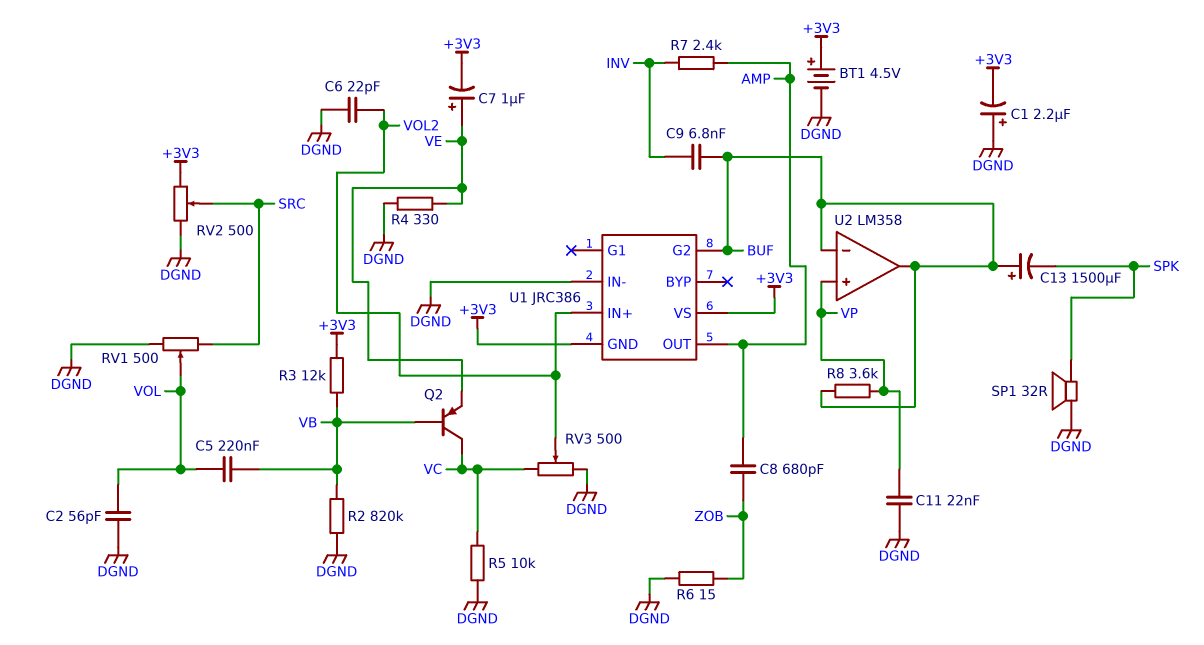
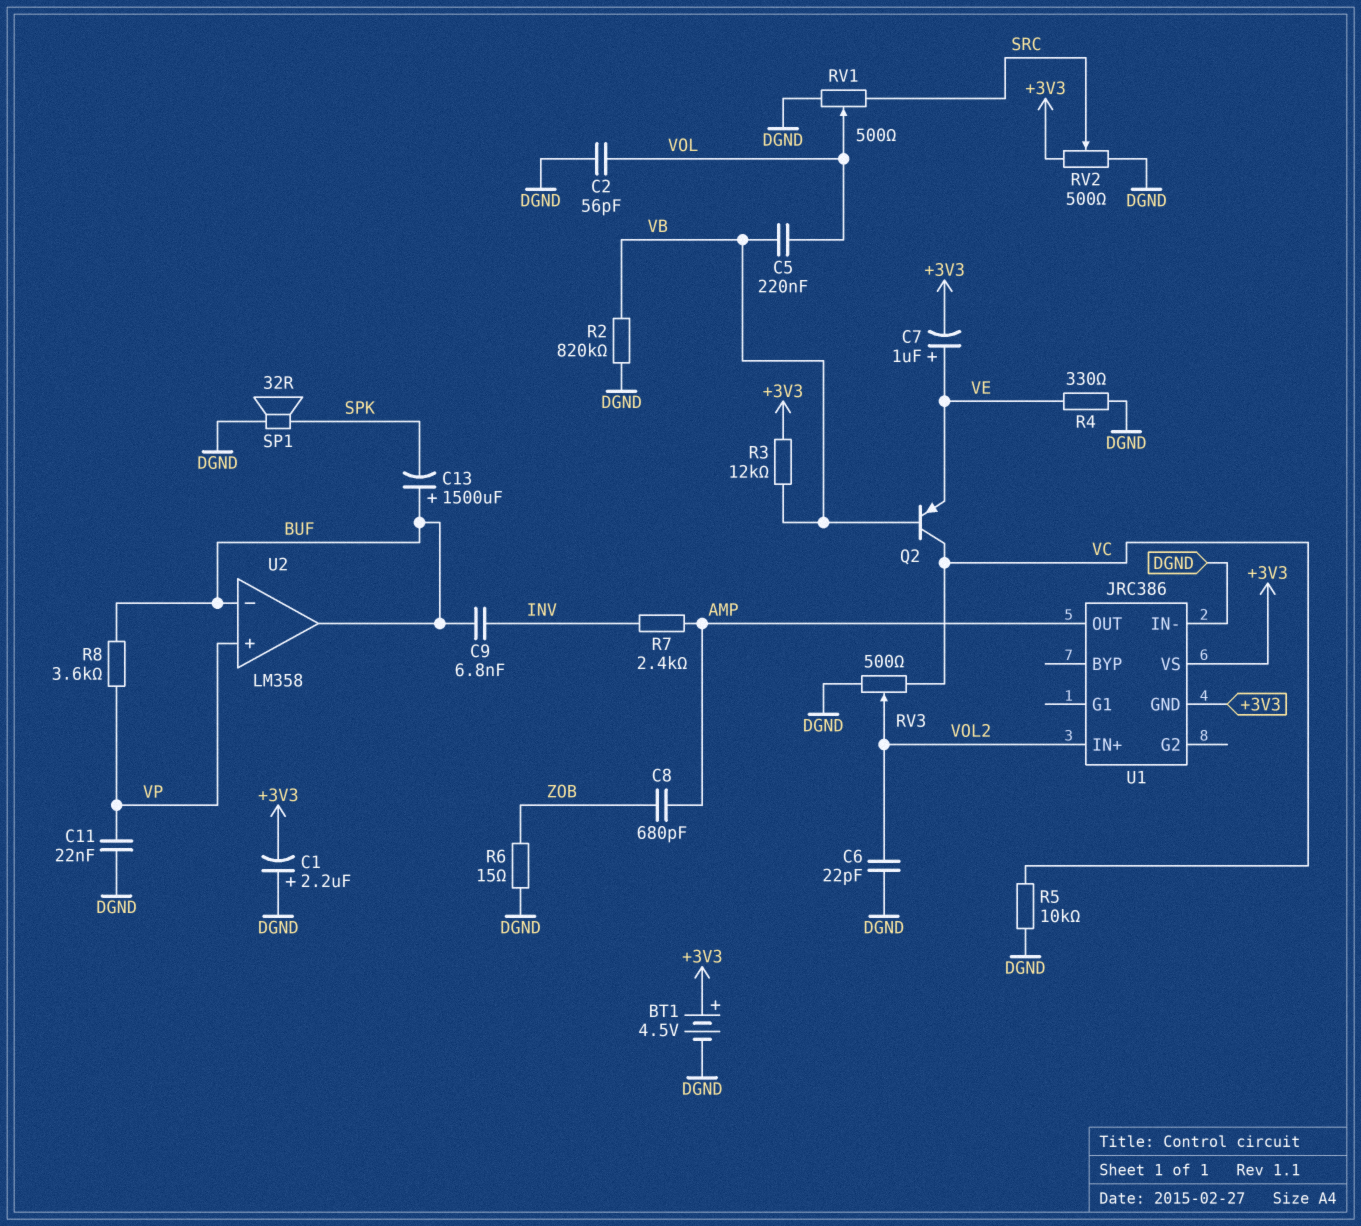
U1 pin G2: BUF -> none

